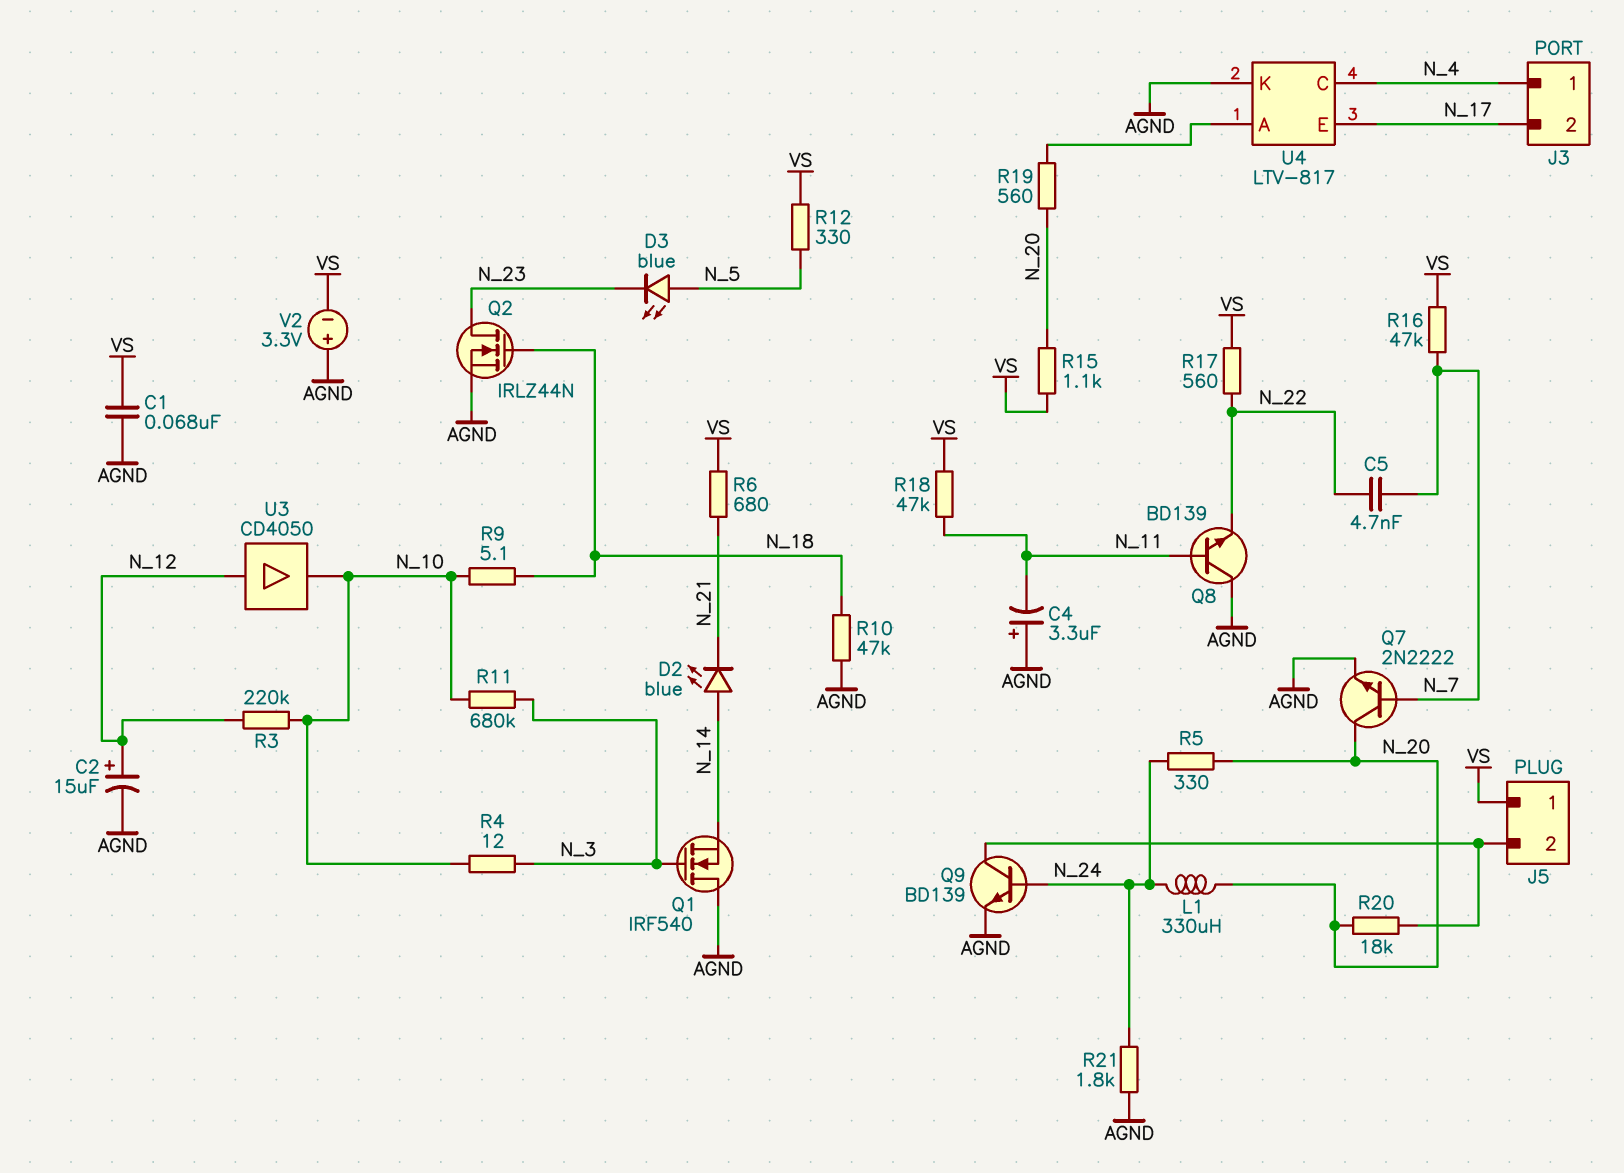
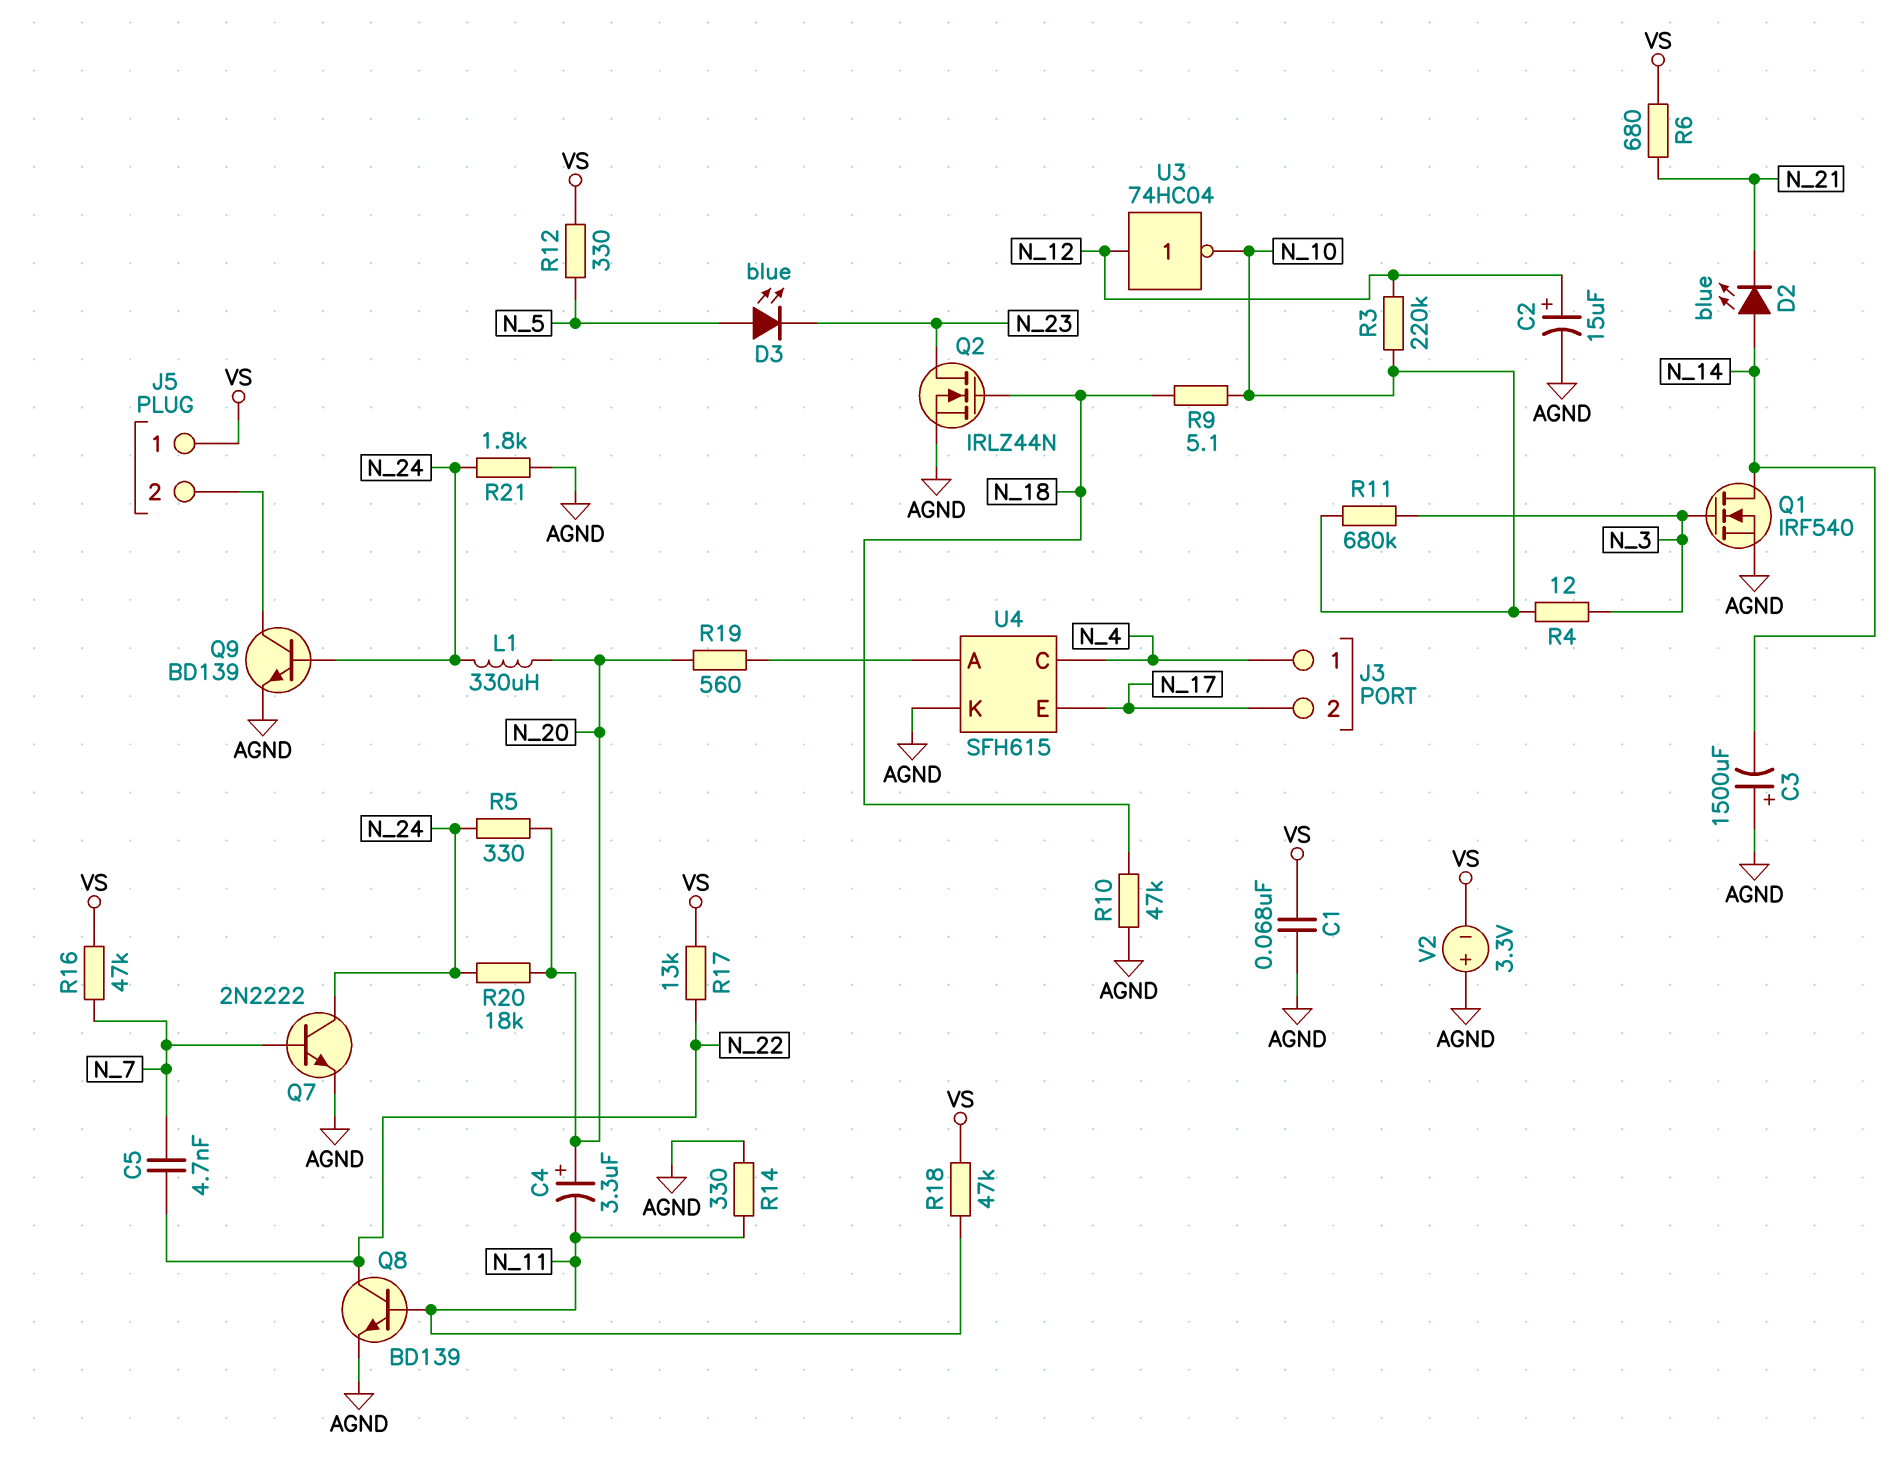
C3: none -> 1500uF (plus AGND, minus N_14)
C4: 3.3uF (plus AGND, minus N_11) -> 3.3uF (plus N_20, minus N_11)
Q1: NMOS IRF540 (G N_3, D AGND, S N_14) -> NMOS IRF540 (G N_3, D N_14, S AGND)
Q7: NPN 2N2222 (B N_7, C N_20, E AGND) -> NPN 2N2222 (B N_7, C N_24, E AGND)
Q8: NPN BD139 (B N_11, C AGND, E N_22) -> NPN BD139 (B N_11, C N_22, E AGND)
R14: none -> 330 (AGND, N_11)
R15: 1.1k (N_20, VS) -> none
R17: 560 (N_22, VS) -> 13k (N_22, VS)
R20: 18k (J5/2, N_20) -> 18k (N_20, N_24)
U3: buffer CD4050 (in N_12, out N_10) -> NOT 74HC04 (in N_12, out N_10)
U4: LTV-817 -> SFH615

